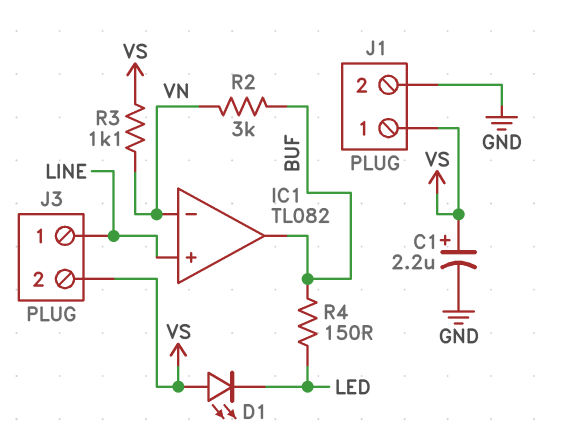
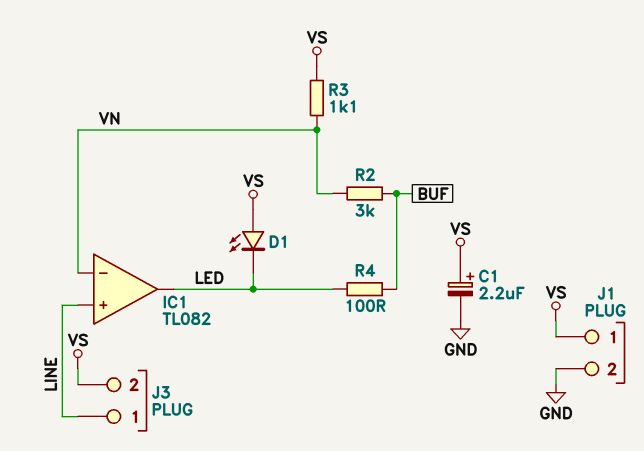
IC1 pin out: BUF -> LED
R4: 150 (BUF, LED) -> 100 (BUF, LED)

